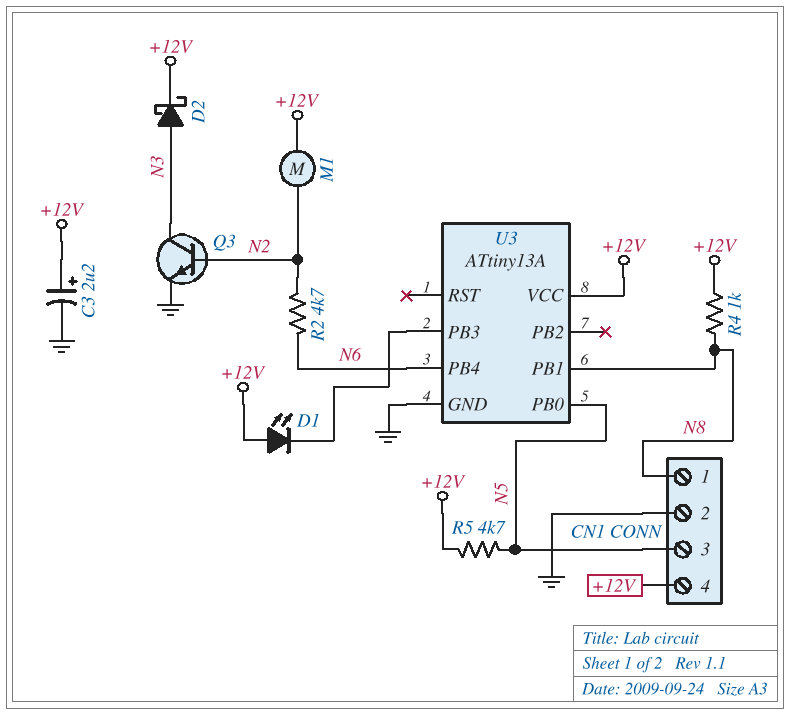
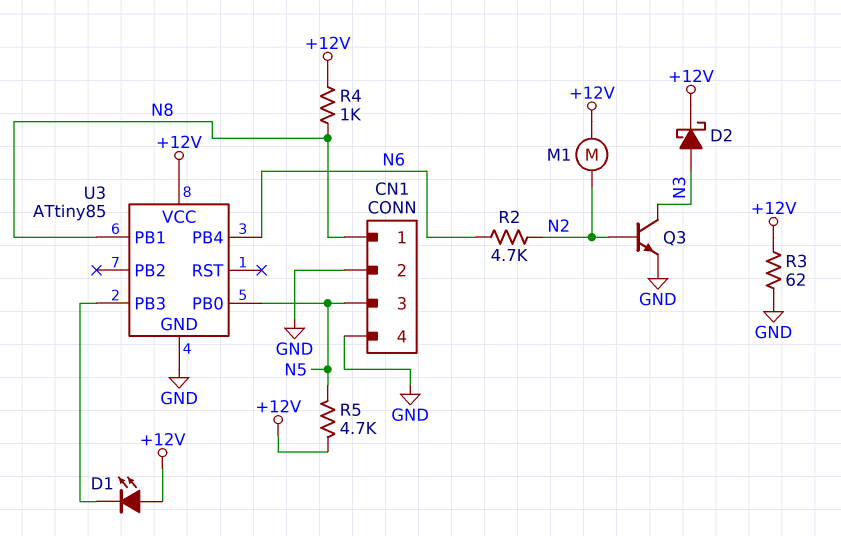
C3: 2.2uF (plus +12V, minus GND) -> none
CN1 pin 4: +12V -> GND
R3: none -> 62 (+12V, GND)
U3: ATtiny13A -> ATtiny85

